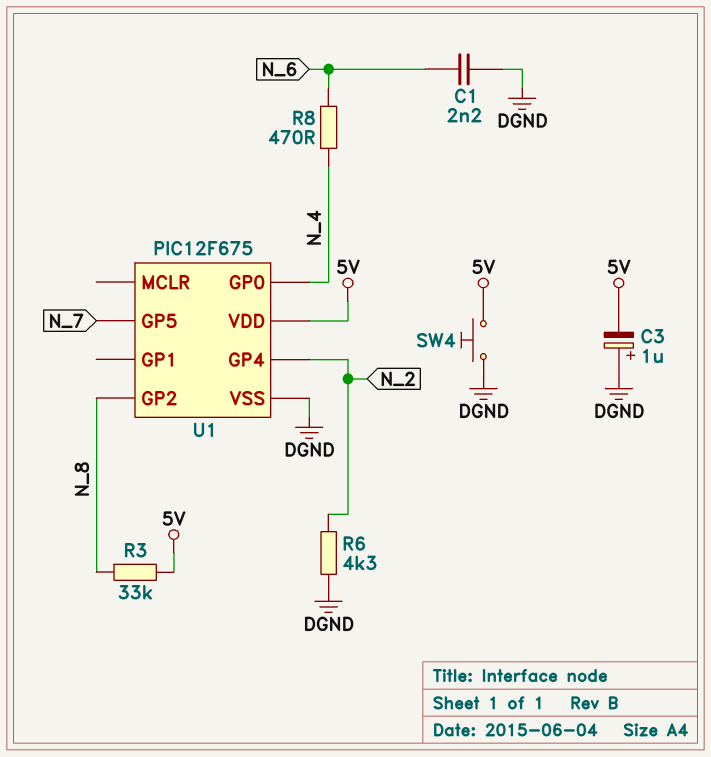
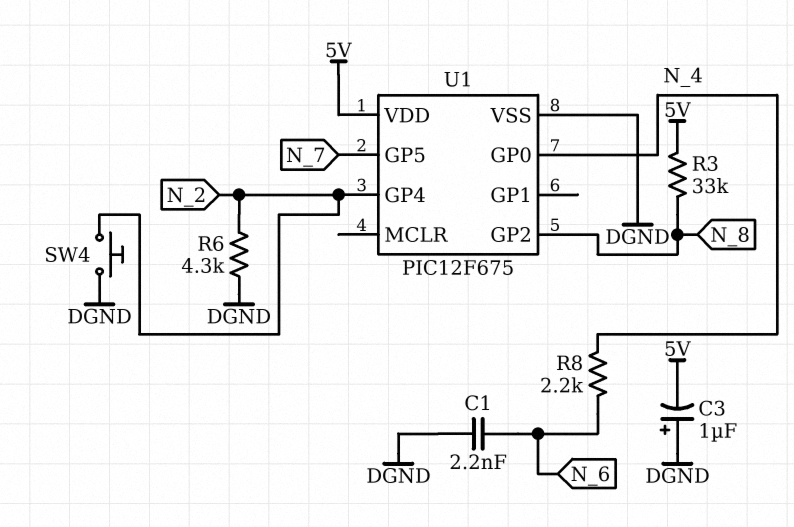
R8: 470 (N_4, N_6) -> 2.2k (N_4, N_6)
SW4: button (5V, DGND) -> button (DGND, N_2)

